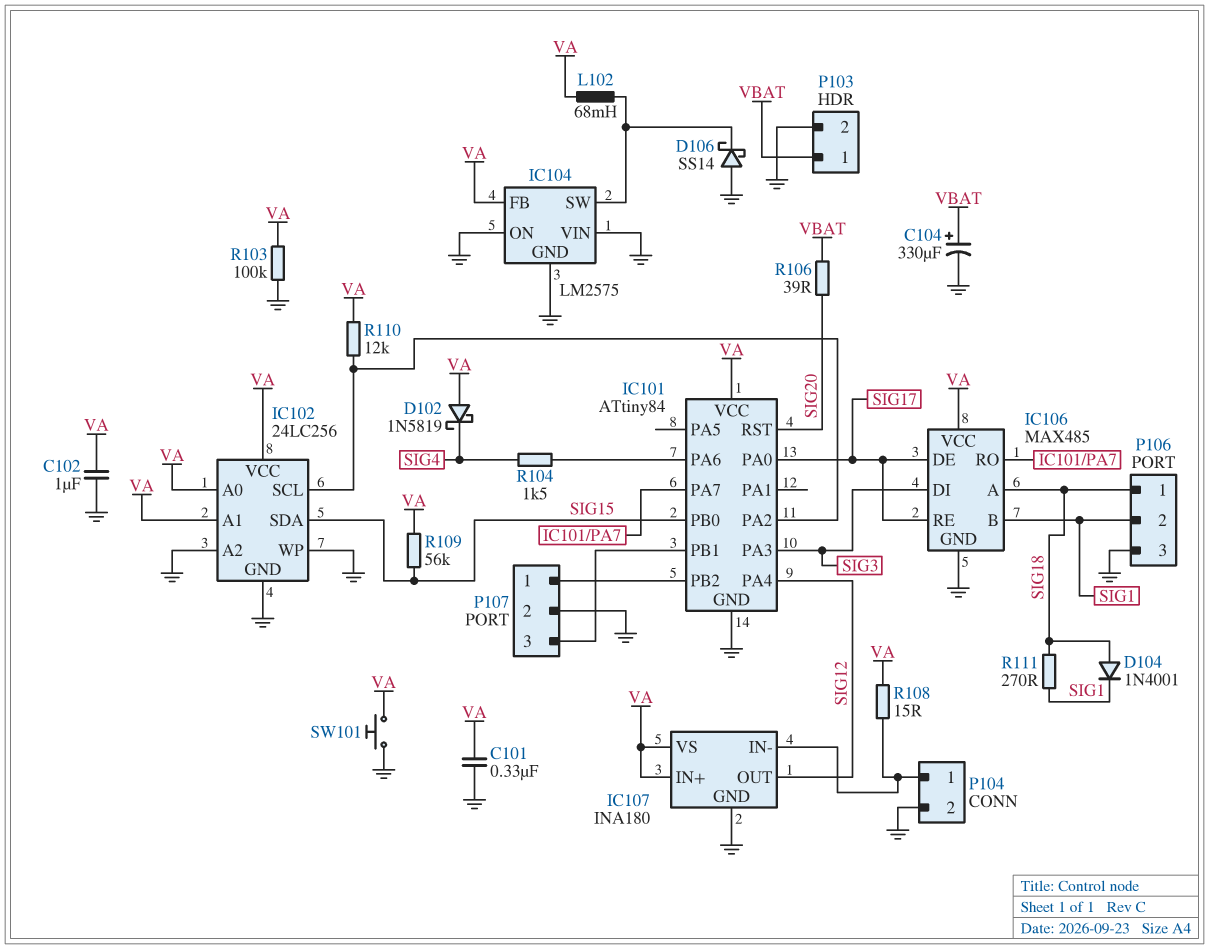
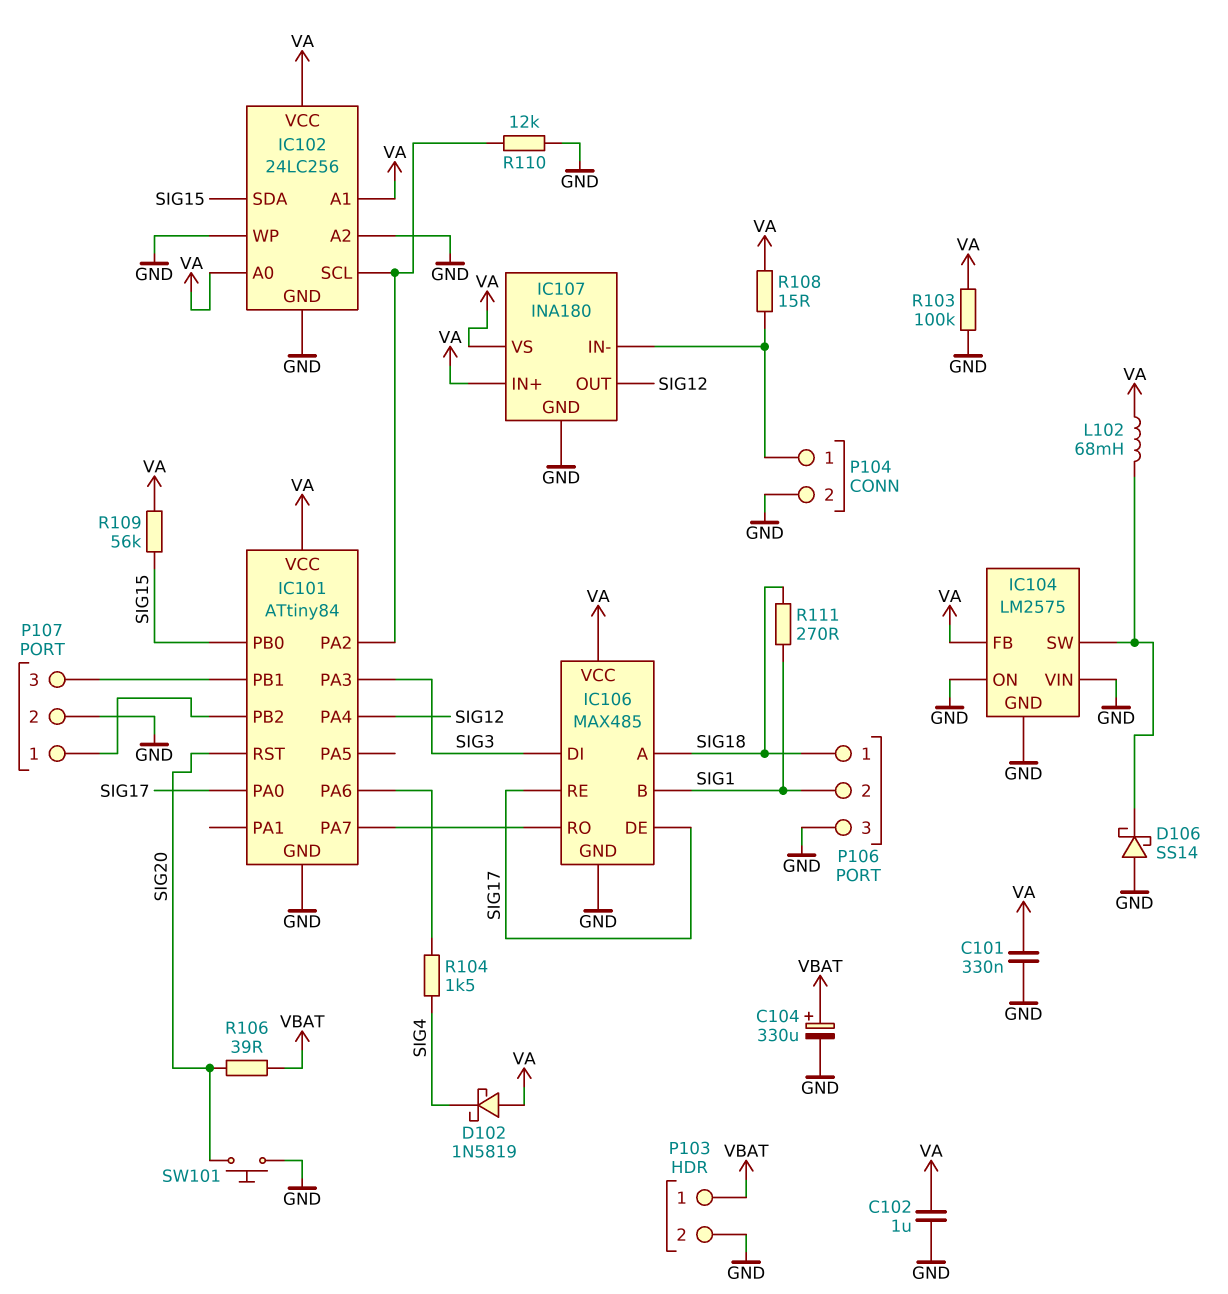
D104: diode 1N4001 (A SIG18, K SIG1) -> none
R110: 12k (IC101/PA2, VA) -> 12k (GND, IC101/PA2)
SW101: button (GND, VA) -> button (GND, SIG20)

